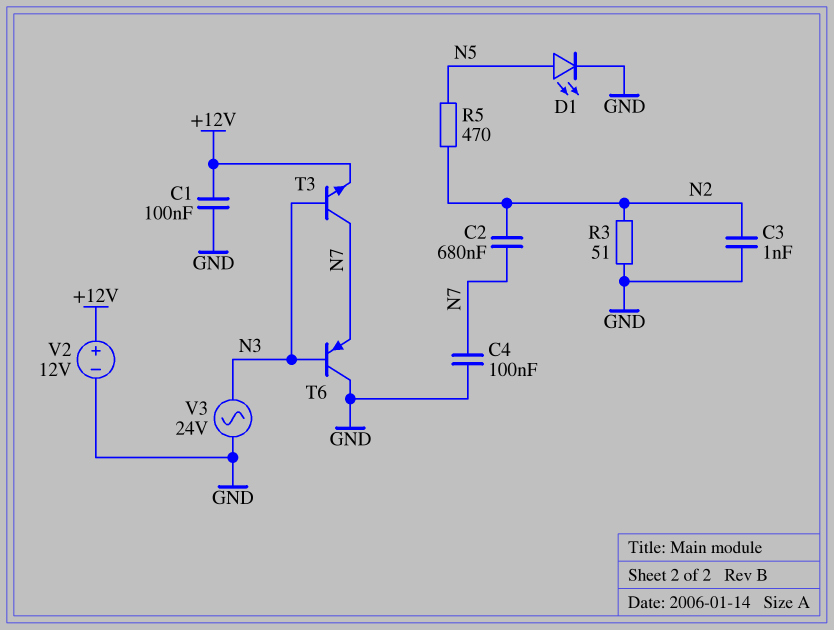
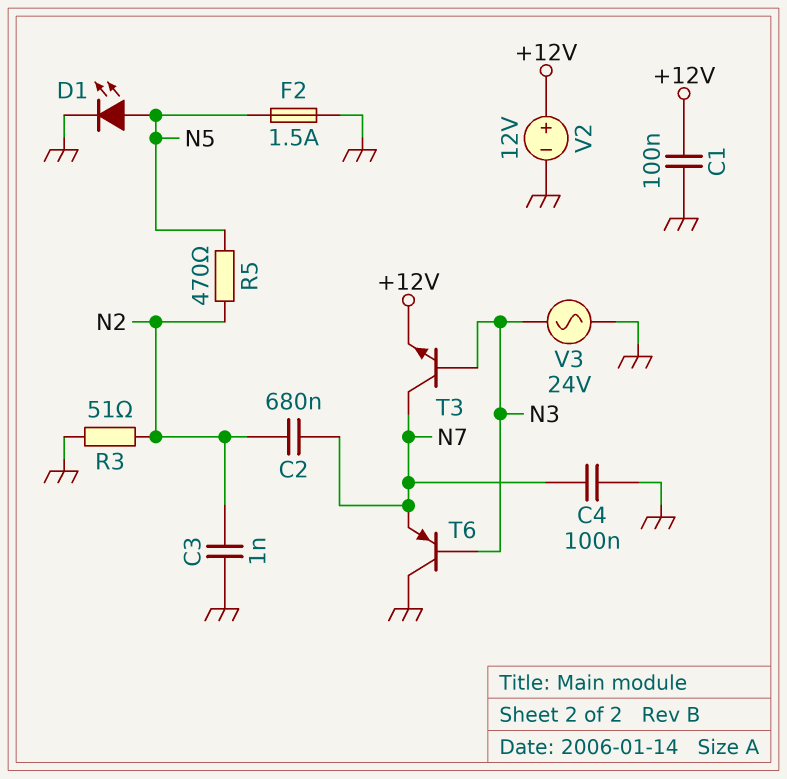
F2: none -> 1.5A (GND, N5)

